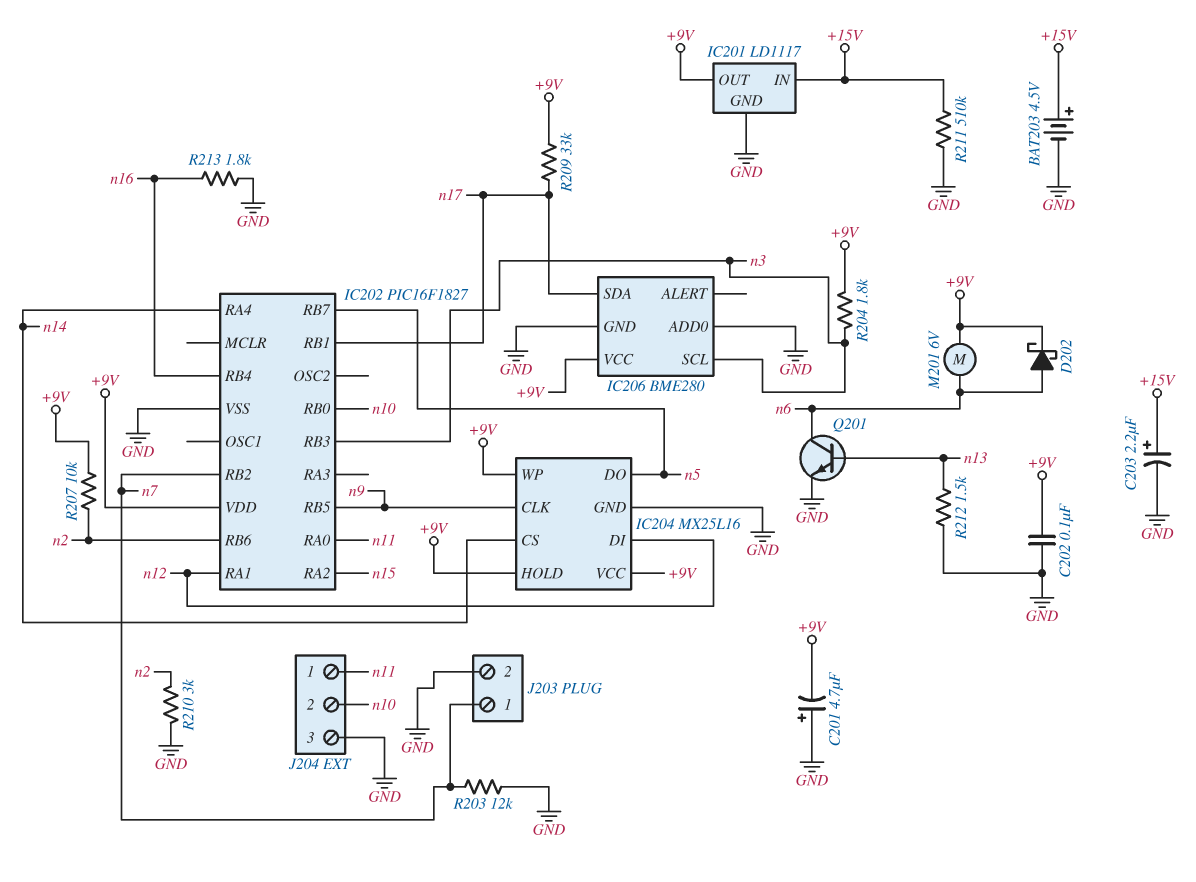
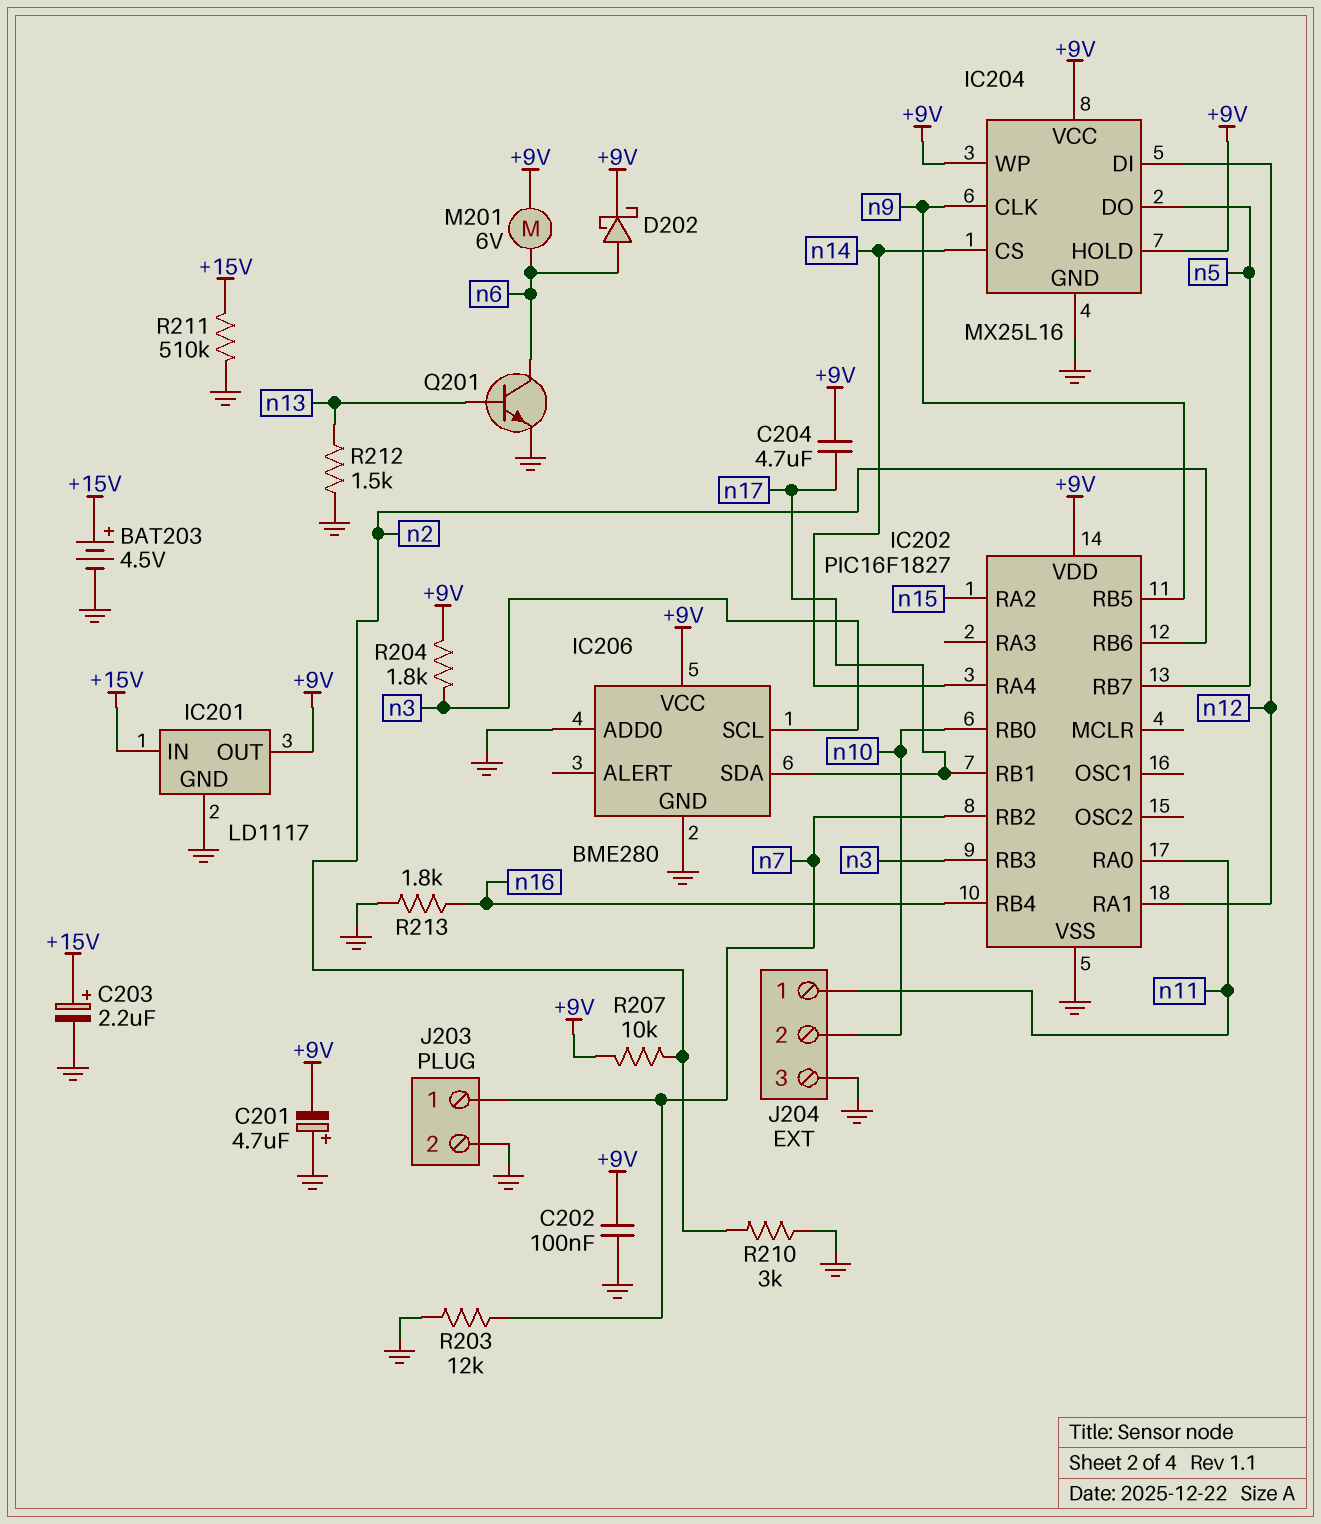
C204: none -> 4.7uF (+9V, n17)
R209: 33k (+9V, n17) -> none

